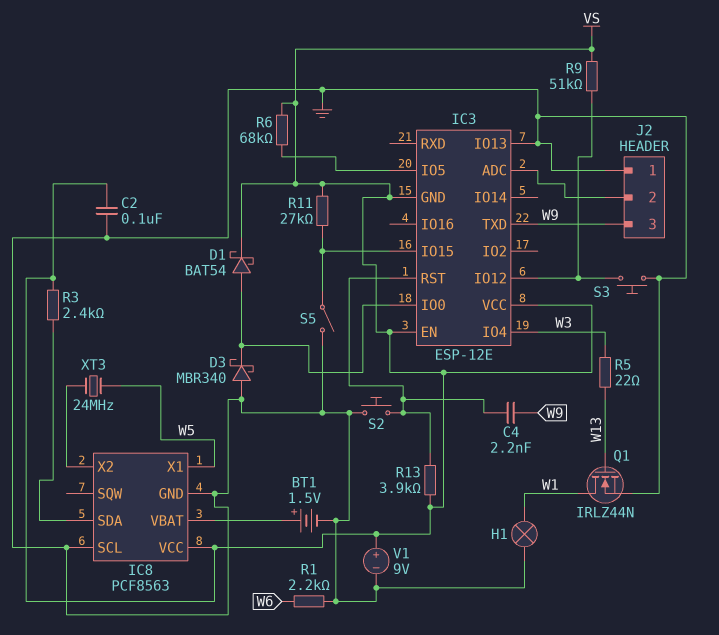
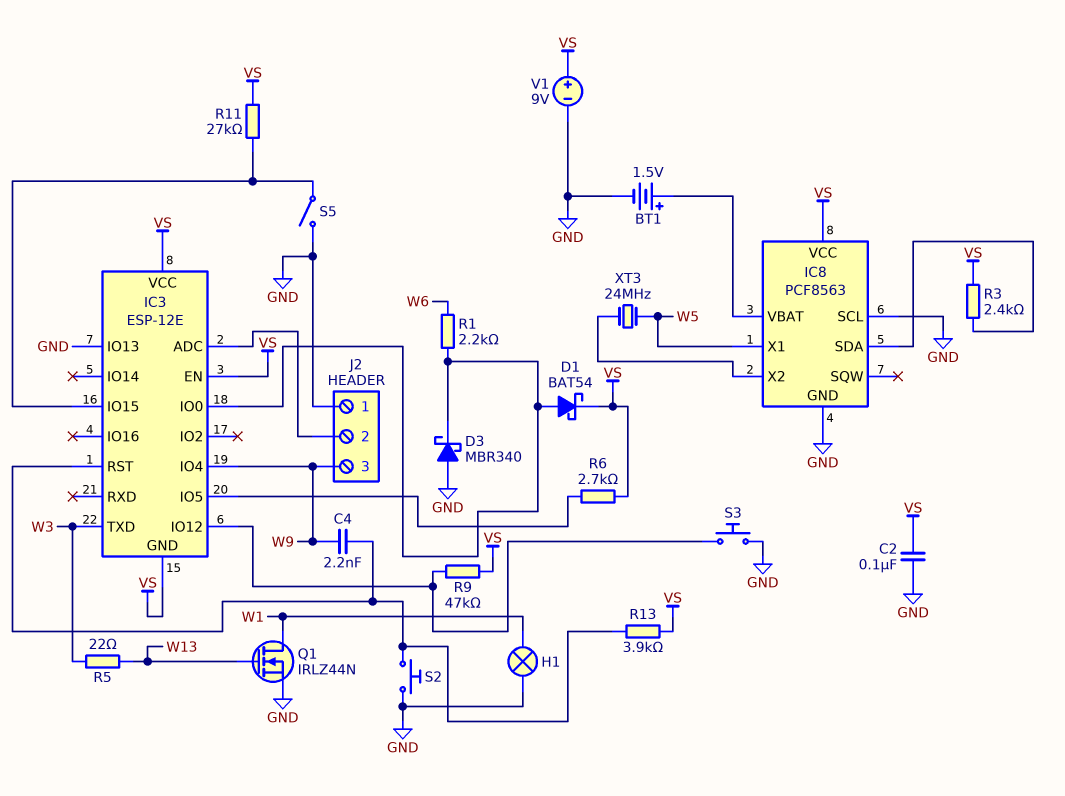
IC3 pin IO4: W3 -> W9
IC3 pin TXD: W9 -> W3
R1: 2.2k (GND, W6) -> 2.2k (IC3/IO0, W6)
R6: 68k (IC3/IO5, VS) -> 2.7k (IC3/IO5, VS)
R9: 51k (IC3/IO12, VS) -> 47k (IC3/IO12, VS)

